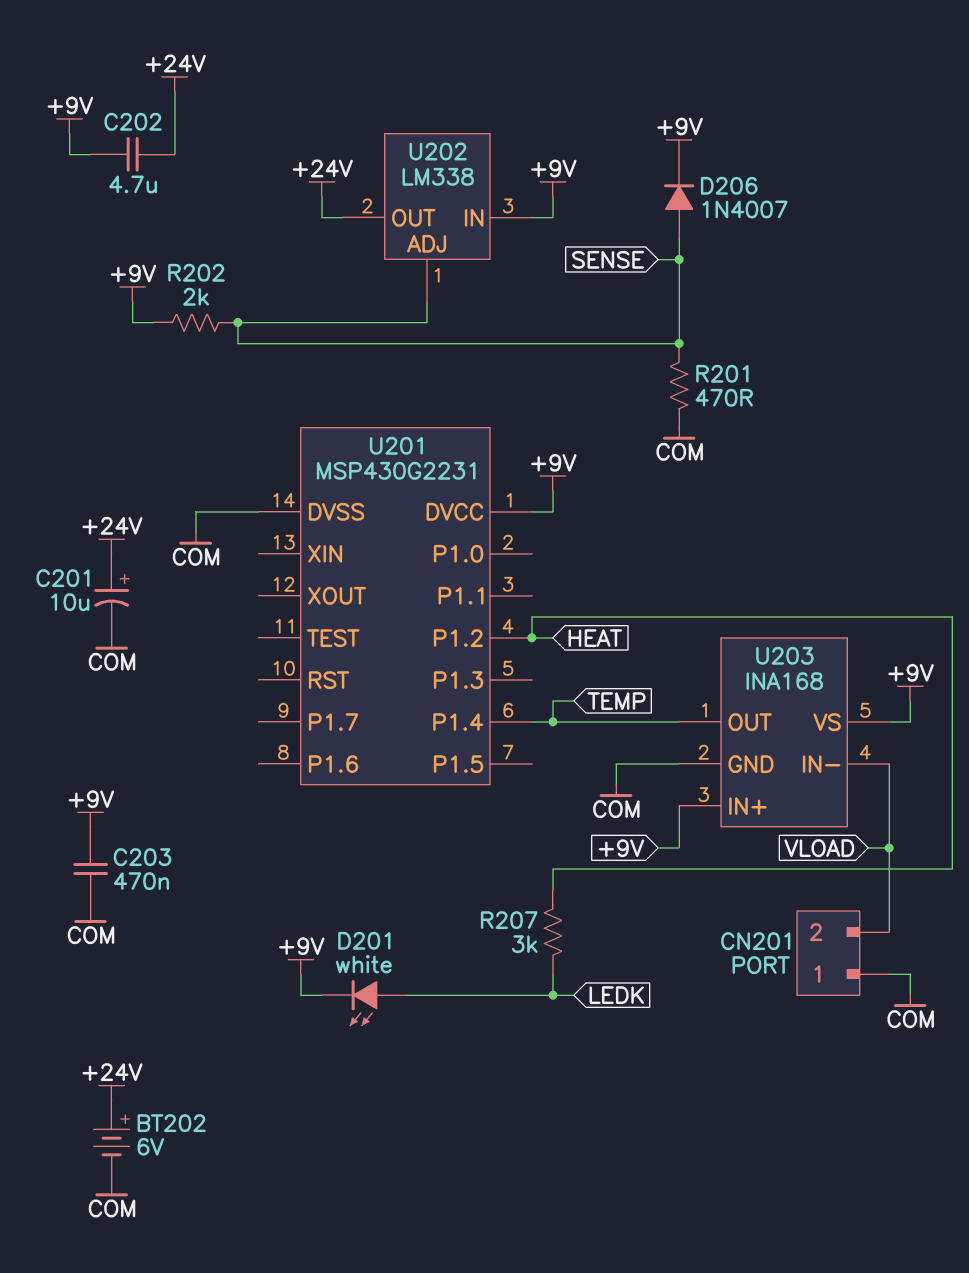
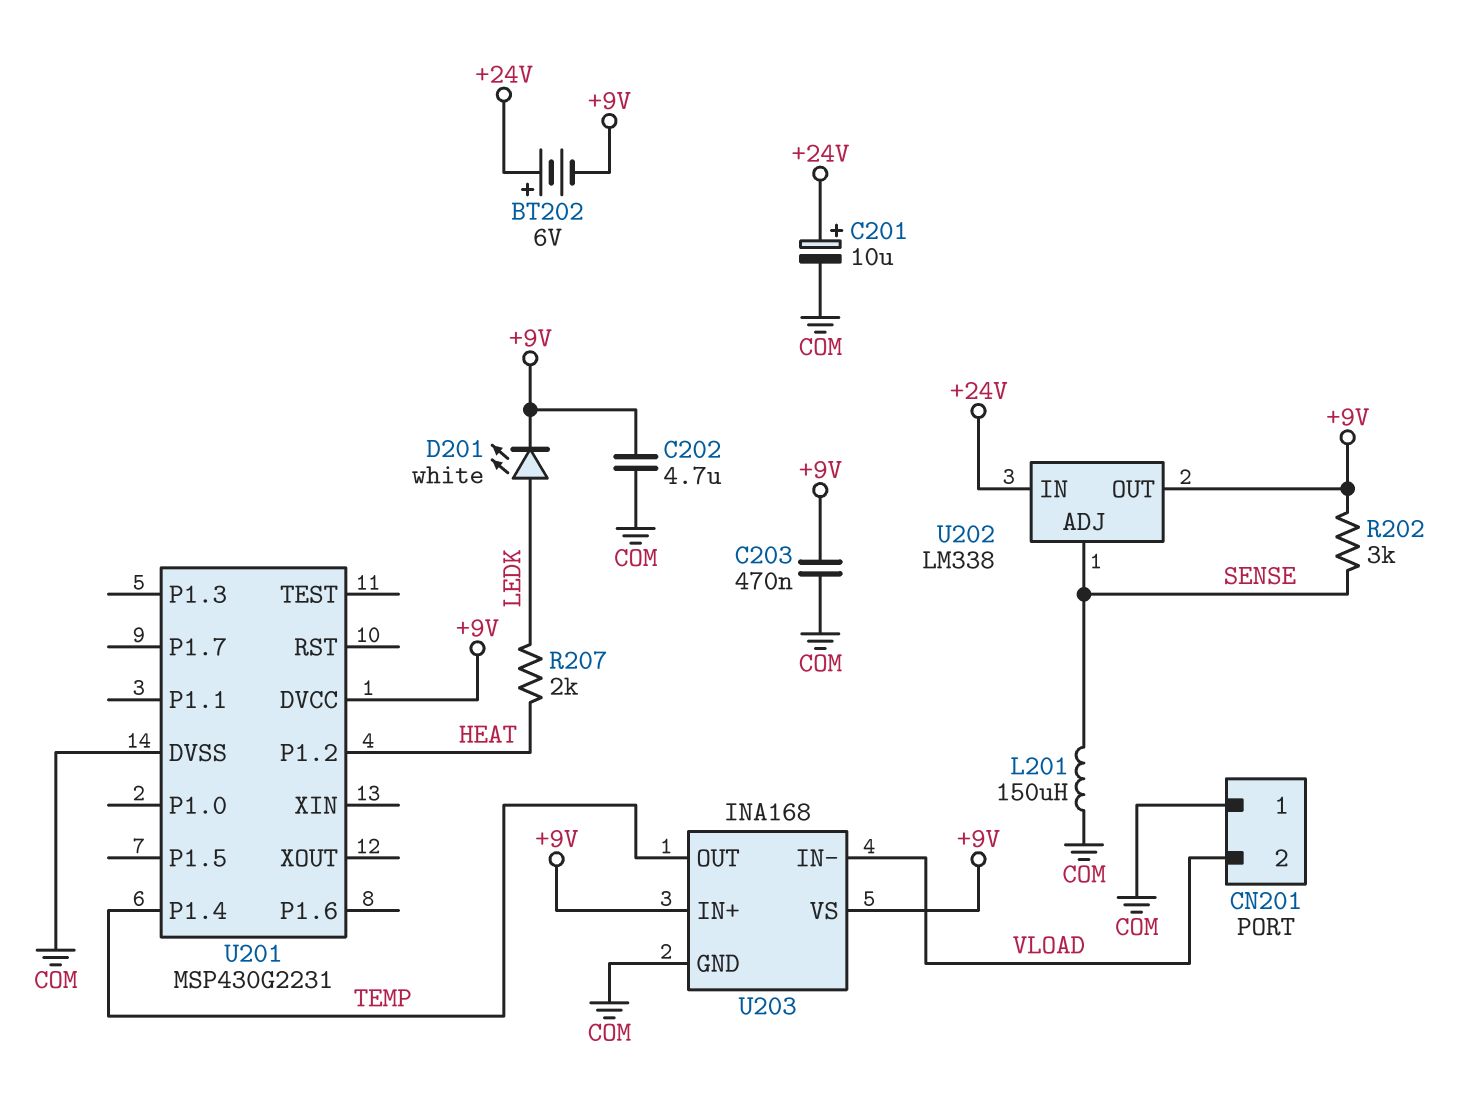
BT202: 6V (plus +24V, minus COM) -> 6V (plus +24V, minus +9V)
C202: 4.7uF (+9V, +24V) -> 4.7uF (+9V, COM)
D206: diode 1N4007 (A SENSE, K +9V) -> none
L201: none -> 150uH (COM, SENSE)
R201: 470 (COM, SENSE) -> none
R202: 2k (+9V, SENSE) -> 3k (+9V, SENSE)
R207: 3k (HEAT, LEDK) -> 2k (HEAT, LEDK)
U202 pin IN: +9V -> +24V
U202 pin OUT: +24V -> +9V

